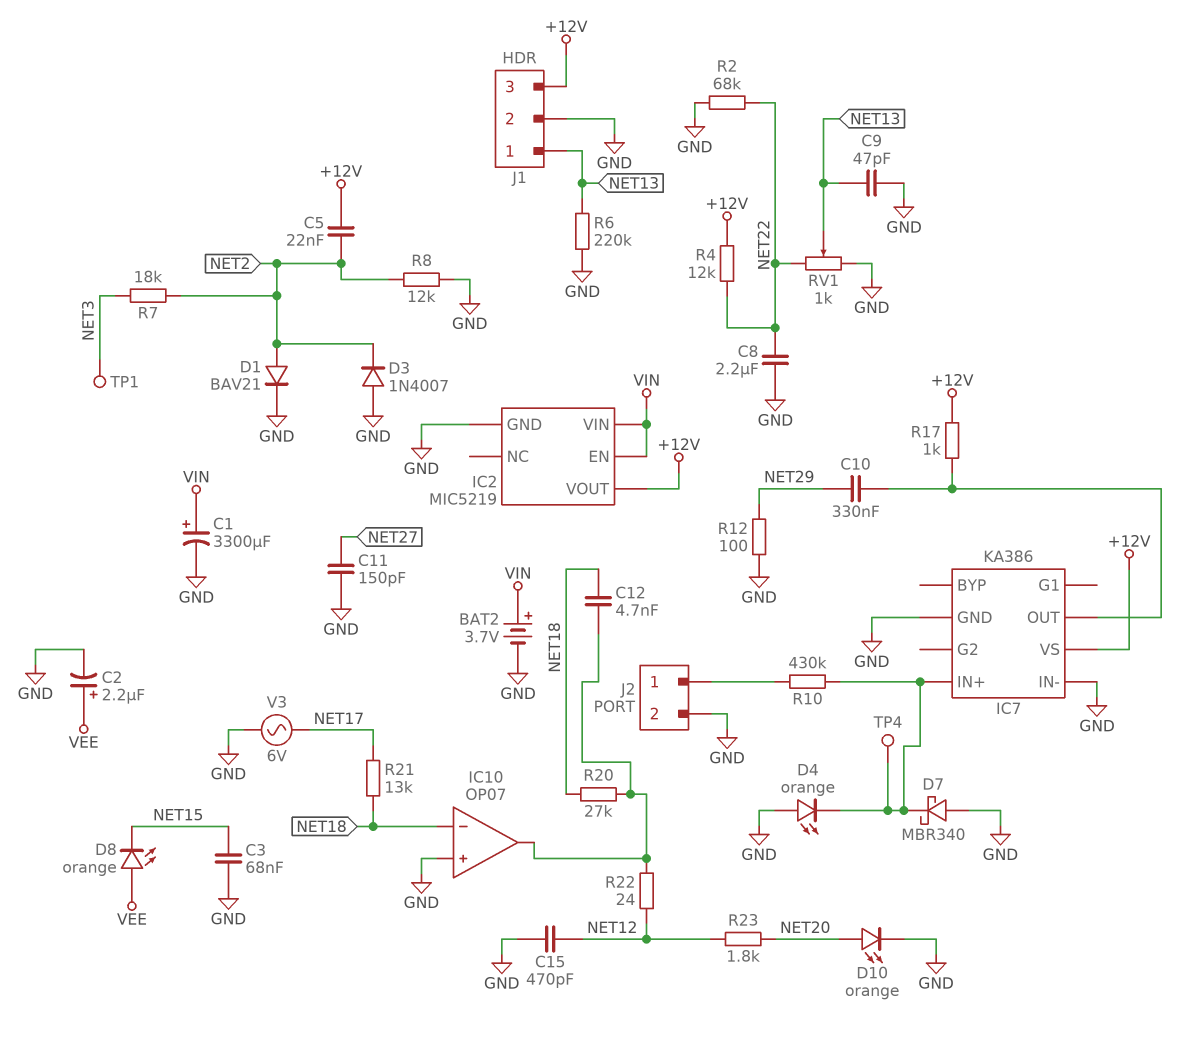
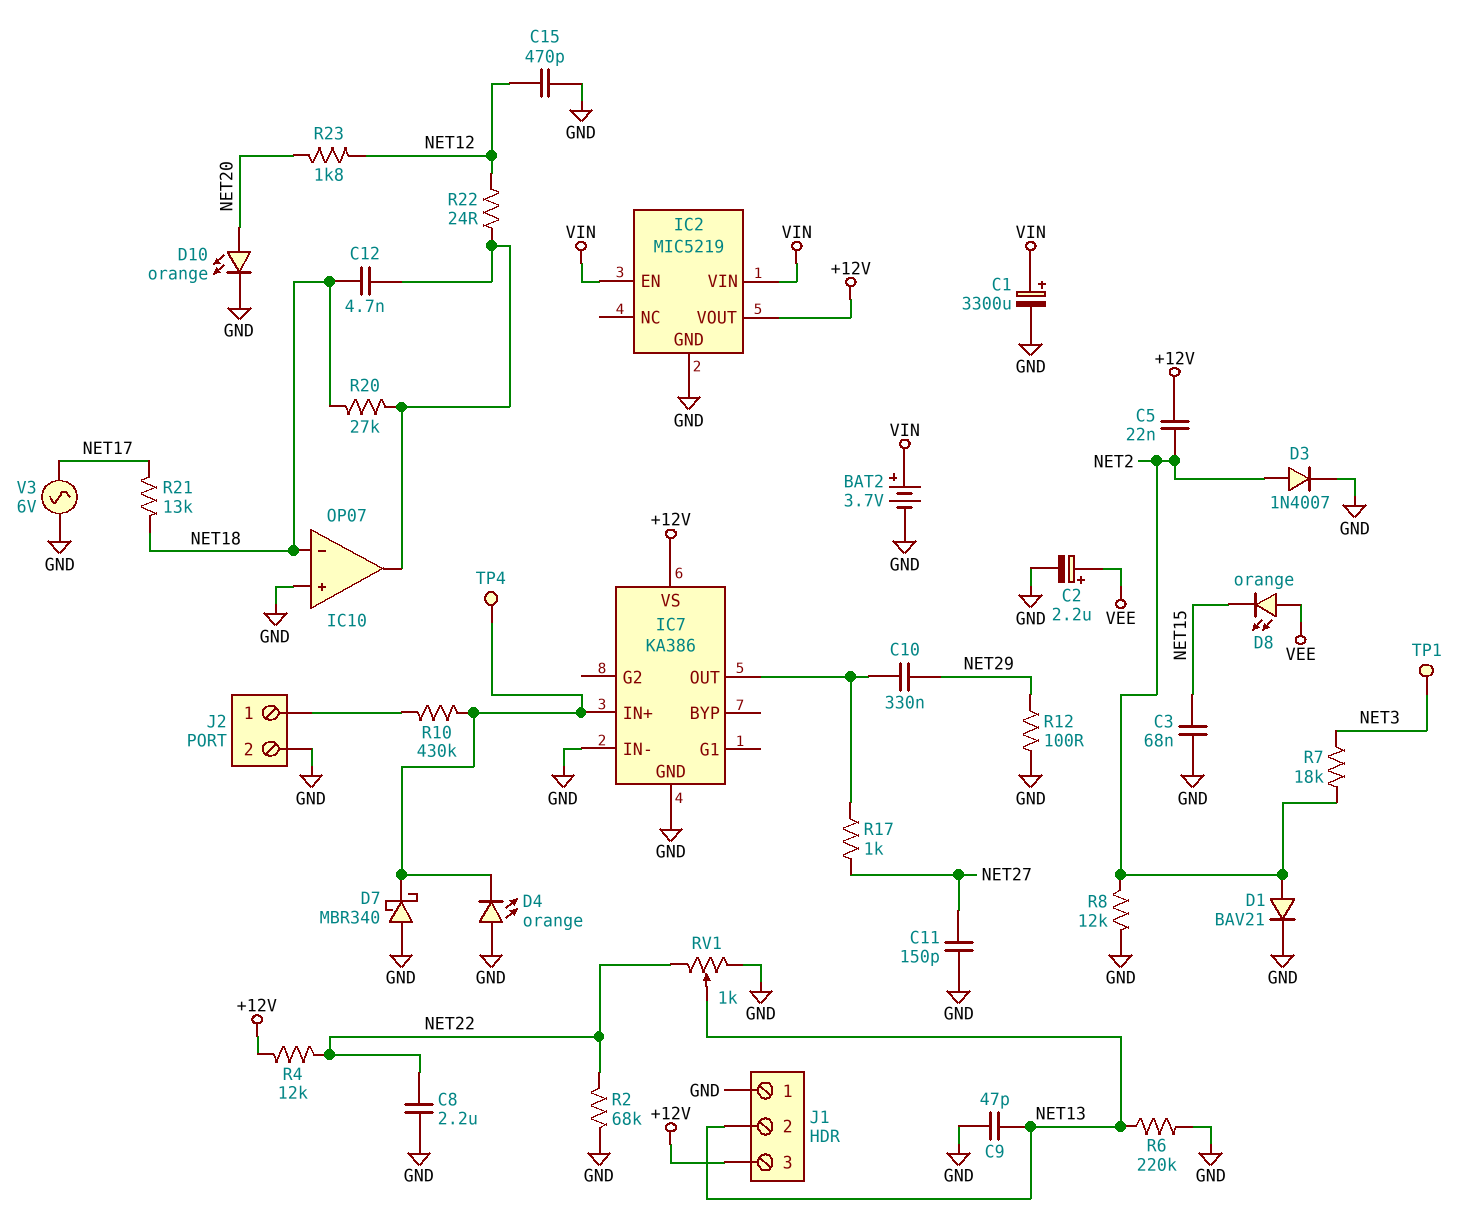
D3: diode 1N4007 (A GND, K NET2) -> diode 1N4007 (A NET2, K GND)
J1 pin 1: NET13 -> GND
J1 pin 2: GND -> NET13
R17: 1k (+12V, IC7/OUT) -> 1k (IC7/OUT, NET27)

